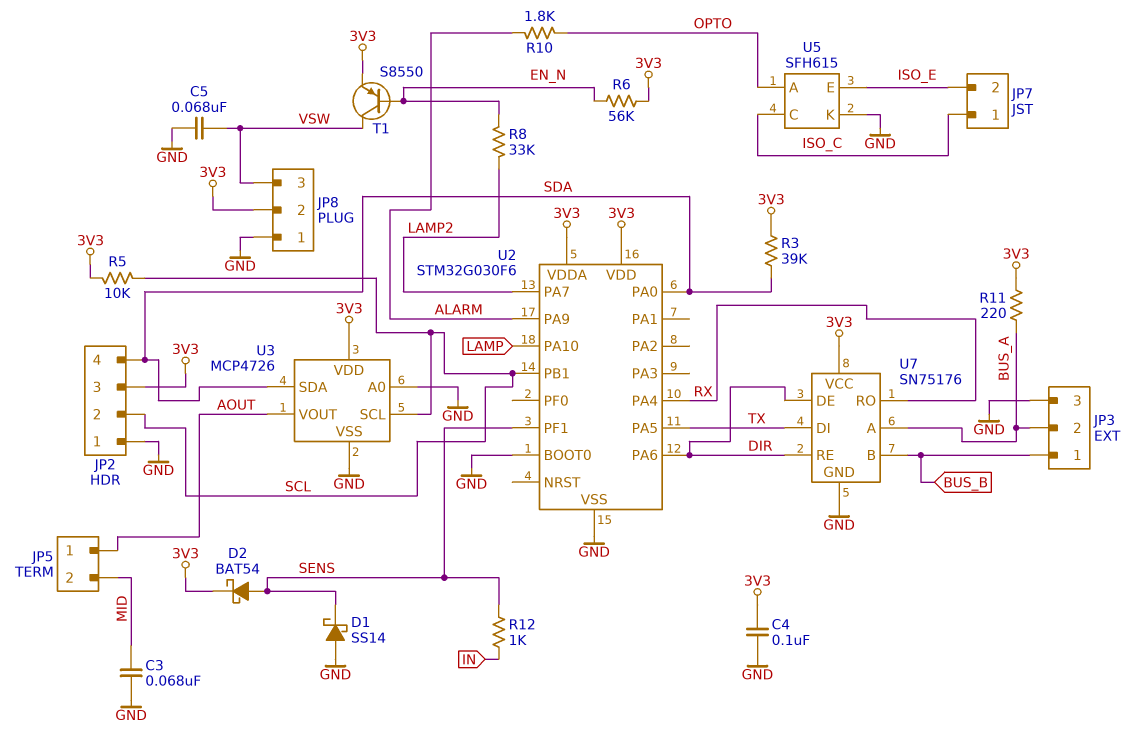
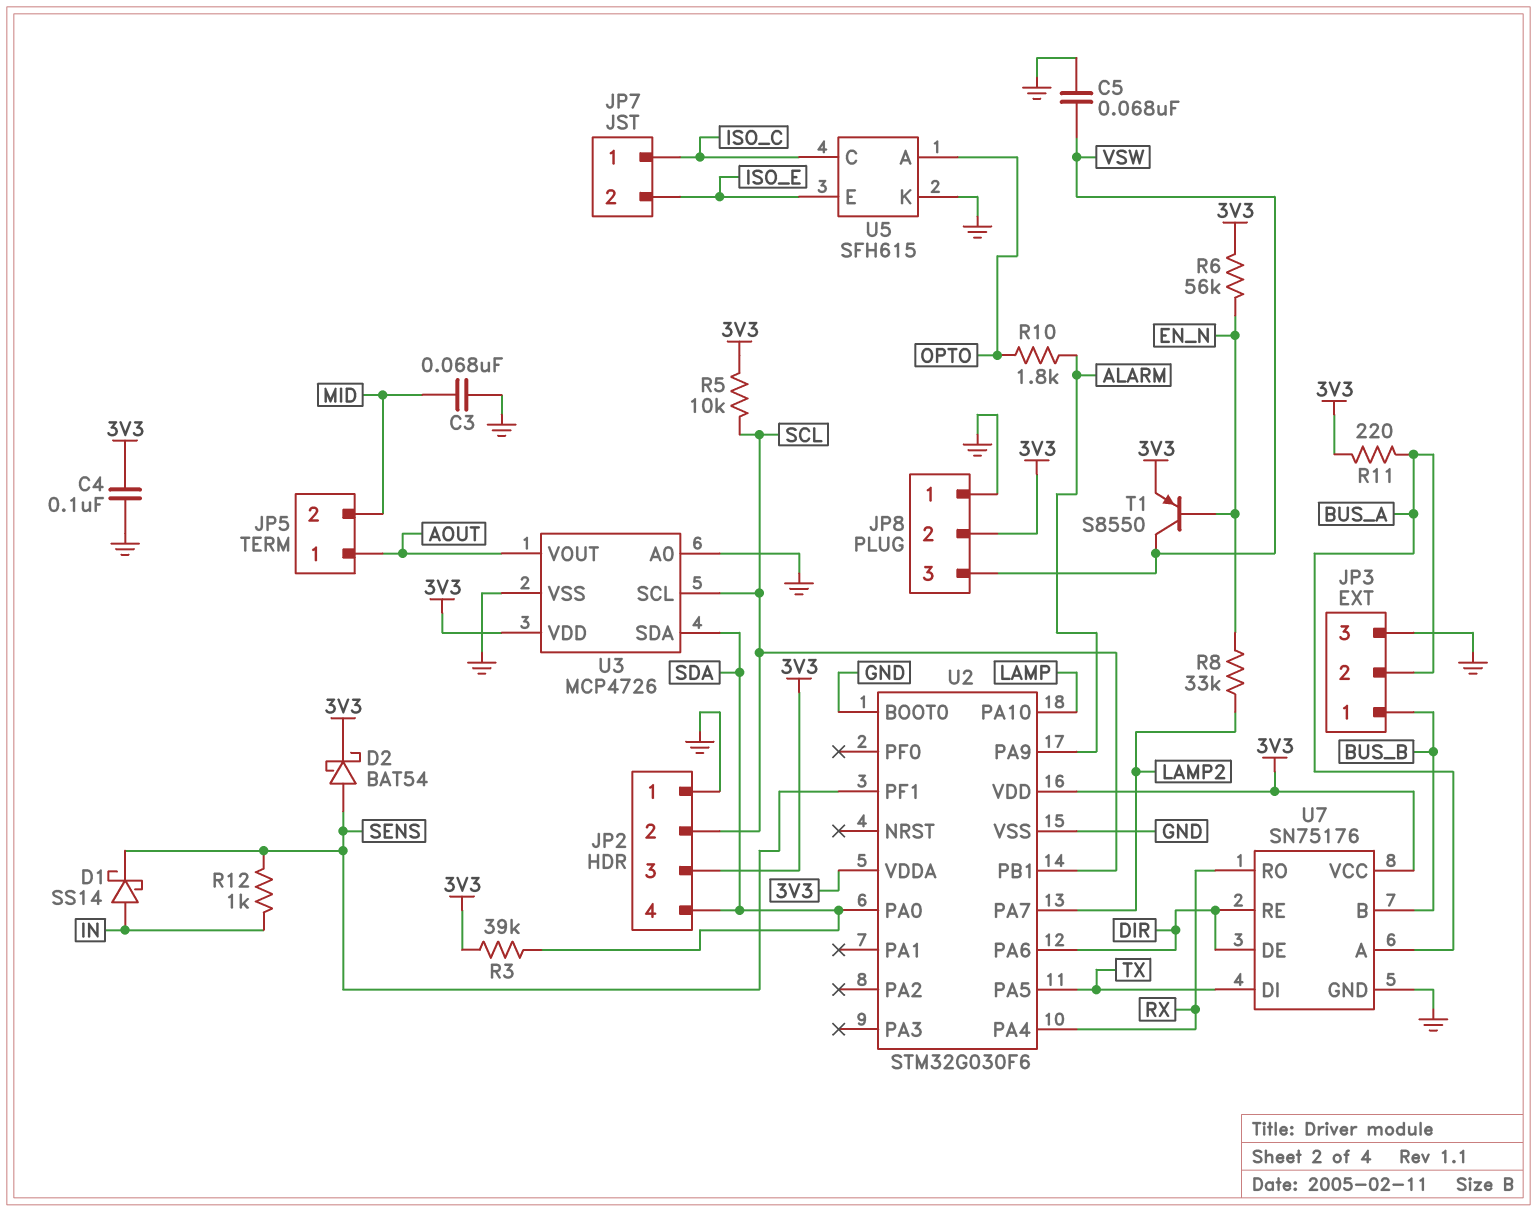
D1: schottky SS14 (A GND, K SENS) -> schottky SS14 (A IN, K SENS)

